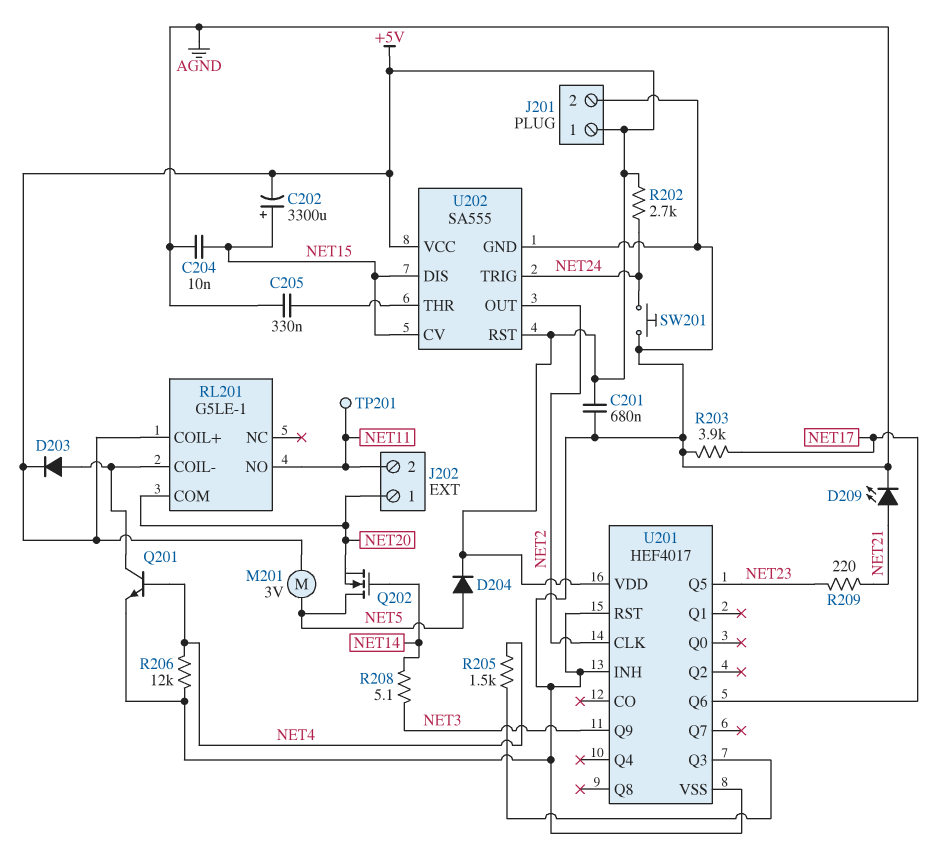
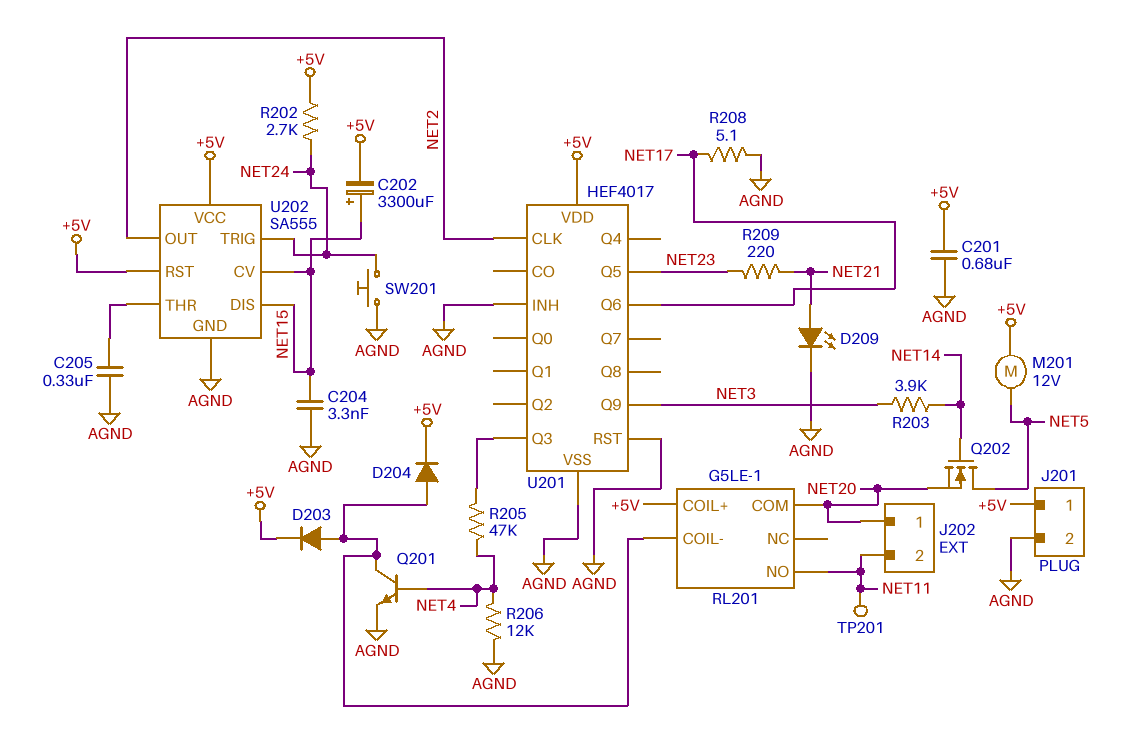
C204: 10nF (AGND, NET15) -> 3.3nF (AGND, NET15)
D204: diode (A NET5, K +5V) -> diode (A RL201/COIL-, K +5V)
M201: motor 3V (+5V, NET5) -> motor 12V (+5V, NET5)
R203: 3.9k (AGND, NET17) -> 3.9k (NET3, NET14)
R205: 1.5k (NET4, U201/Q3) -> 47k (NET4, U201/Q3)
R208: 5.1 (NET3, NET14) -> 5.1 (AGND, NET17)

